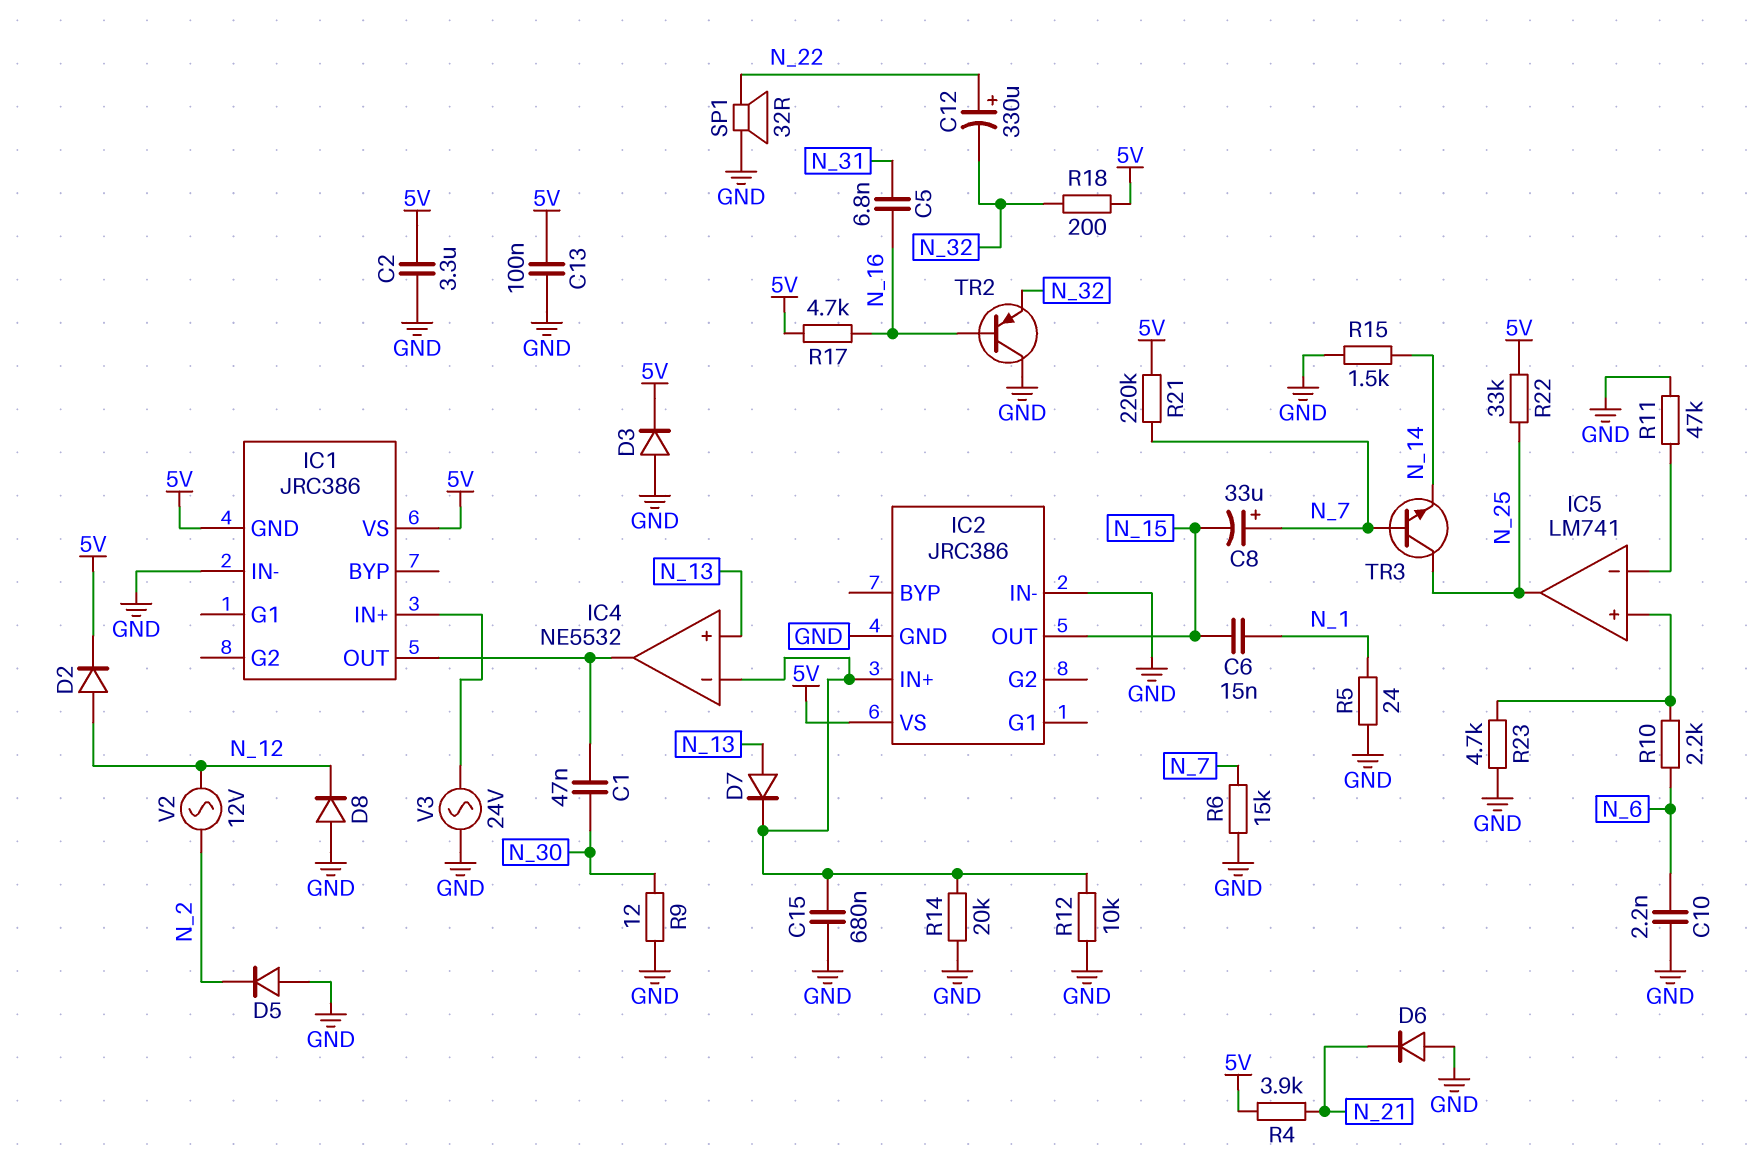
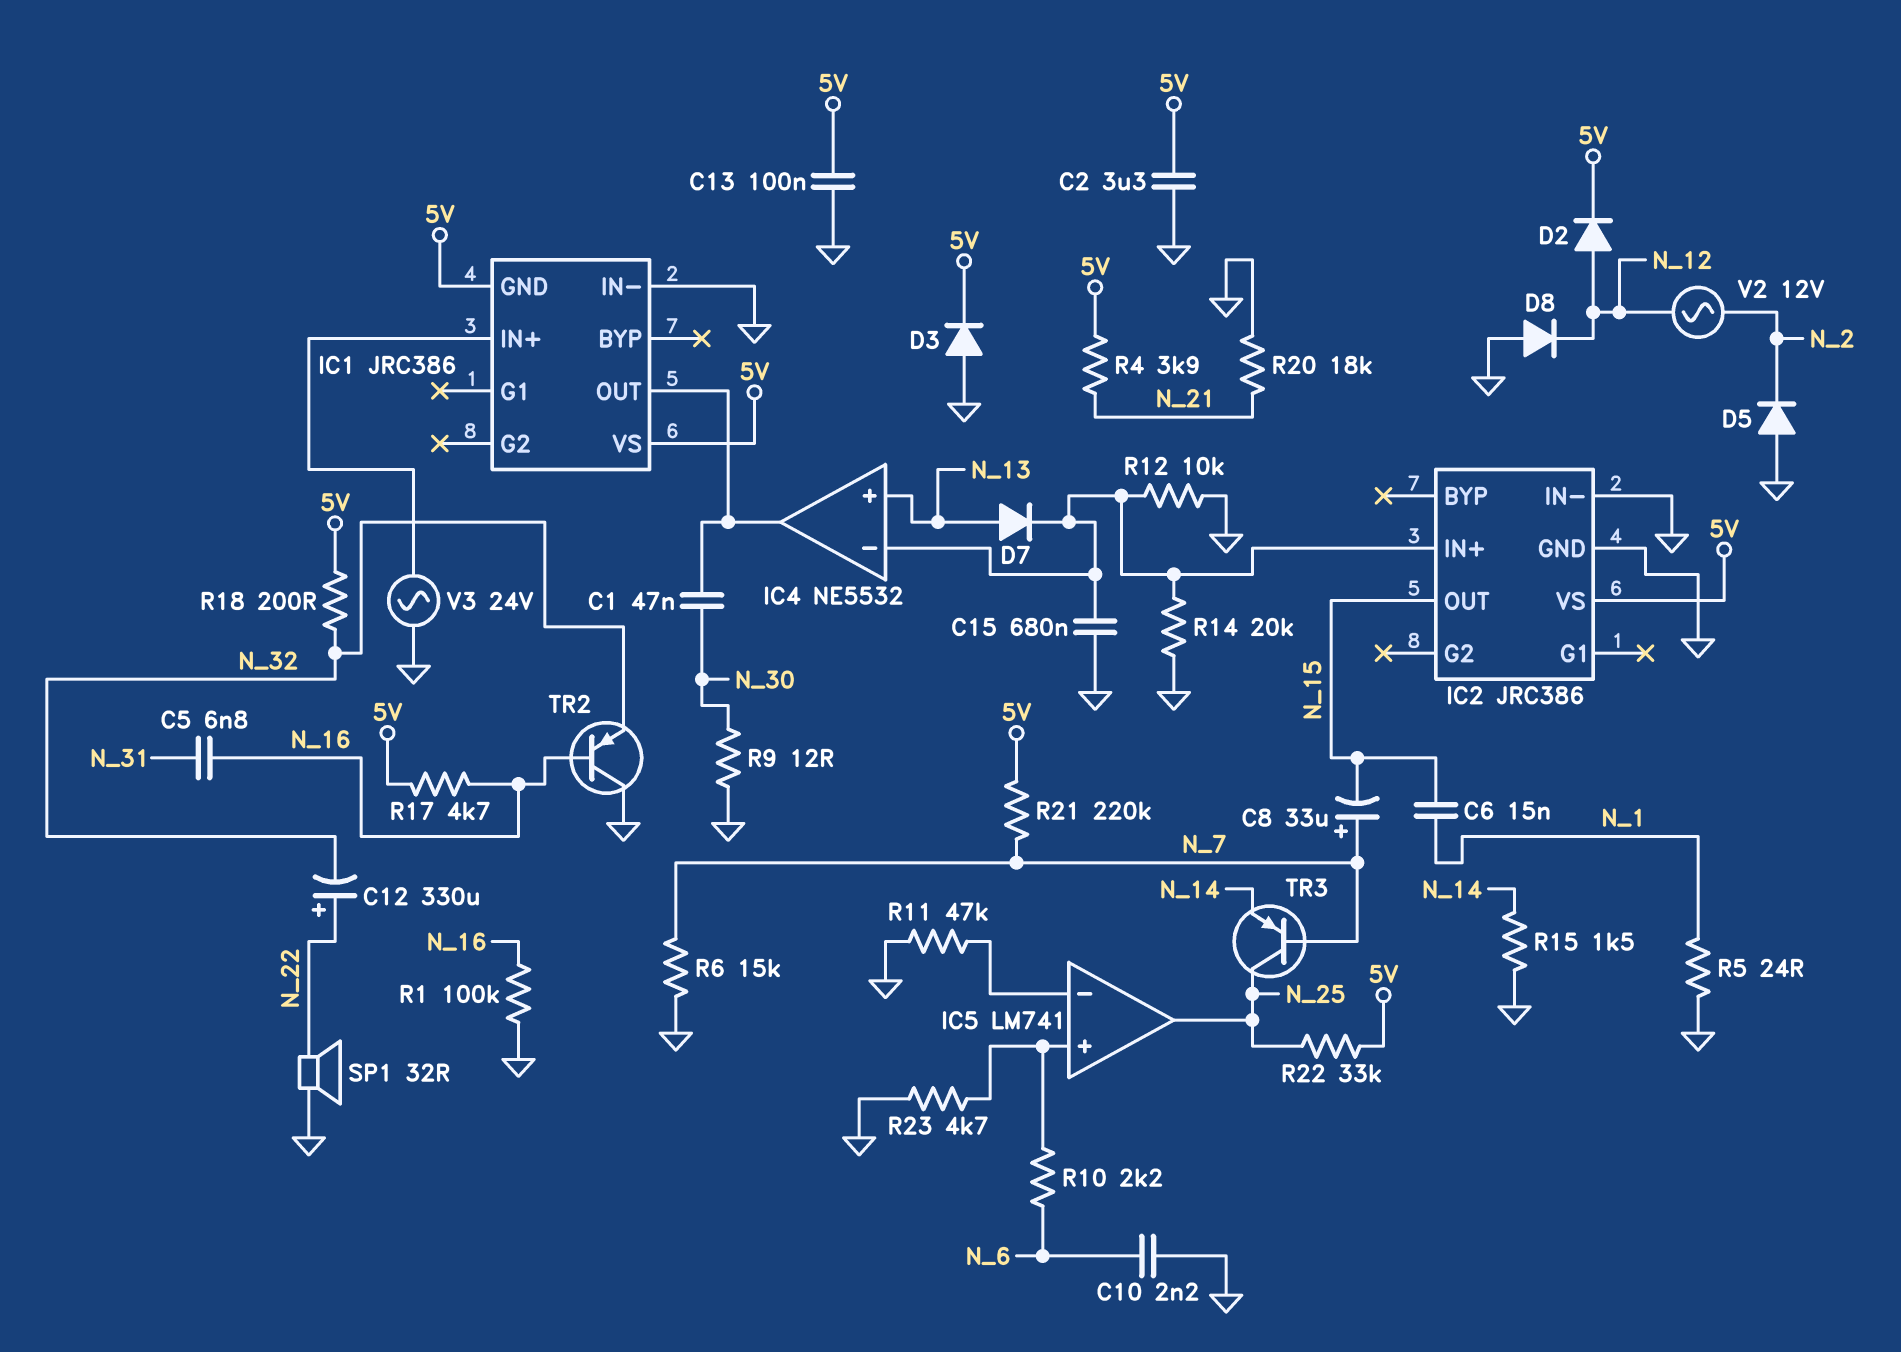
D6: diode (A GND, K N_21) -> none
R1: none -> 100k (GND, N_16)
R20: none -> 18k (GND, N_21)
TR3: NPN (B N_7, C N_25, E N_14) -> PNP (B N_7, C N_25, E N_14)

